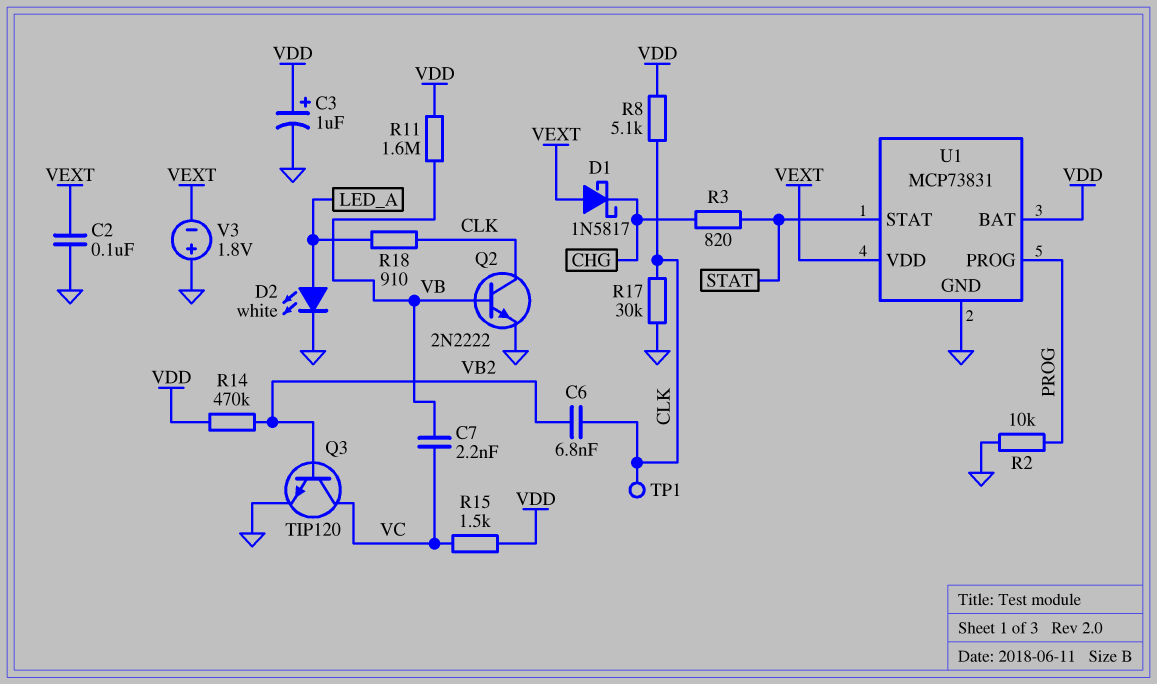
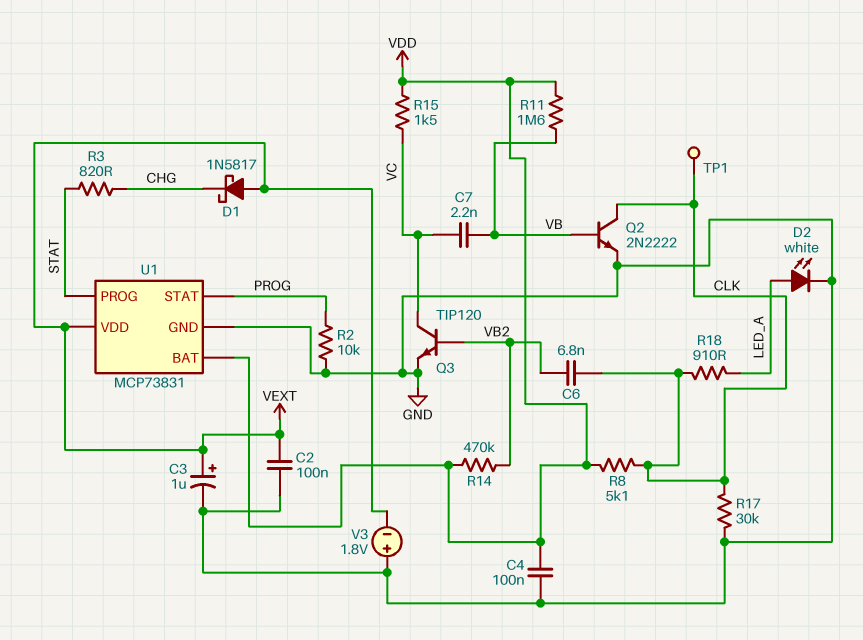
C3: 1uF (plus VDD, minus GND) -> 1uF (plus VEXT, minus GND)
C4: none -> 100nF (GND, VDD)
U1 pin PROG: PROG -> STAT
U1 pin STAT: STAT -> PROG

